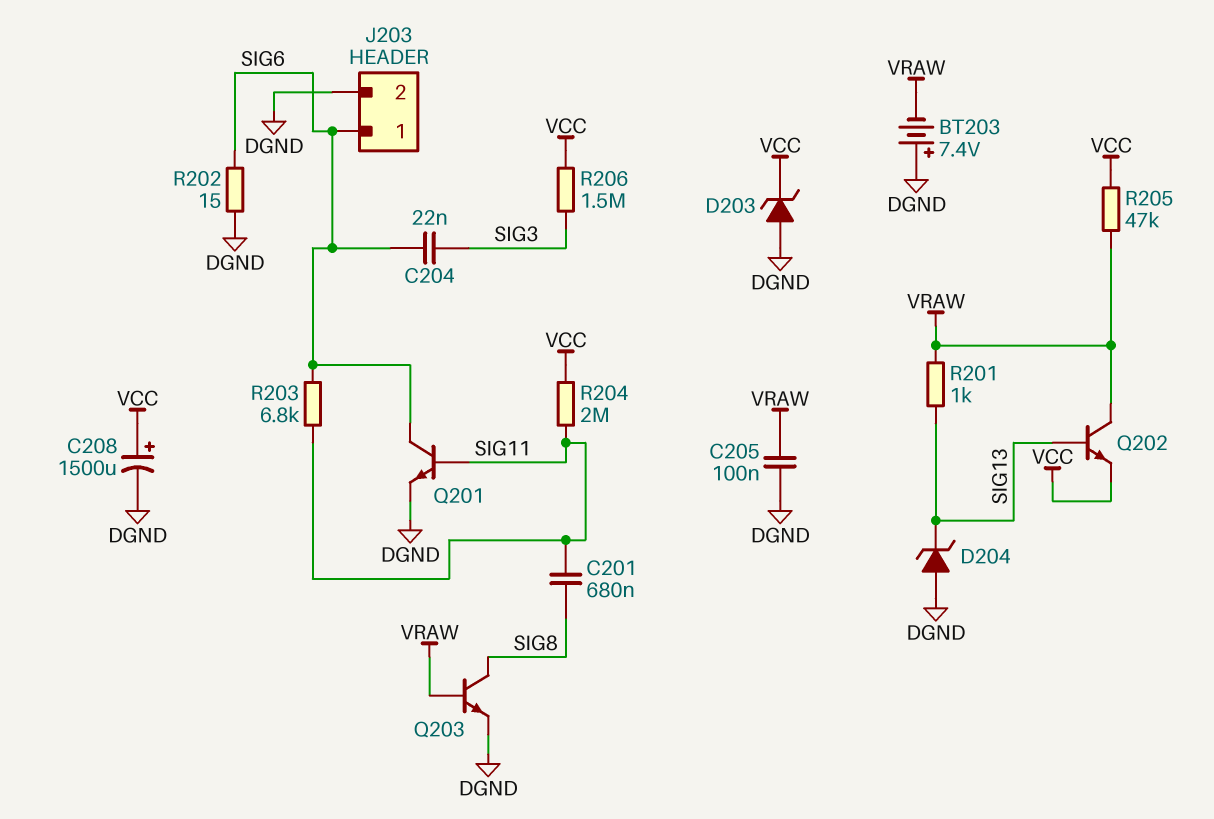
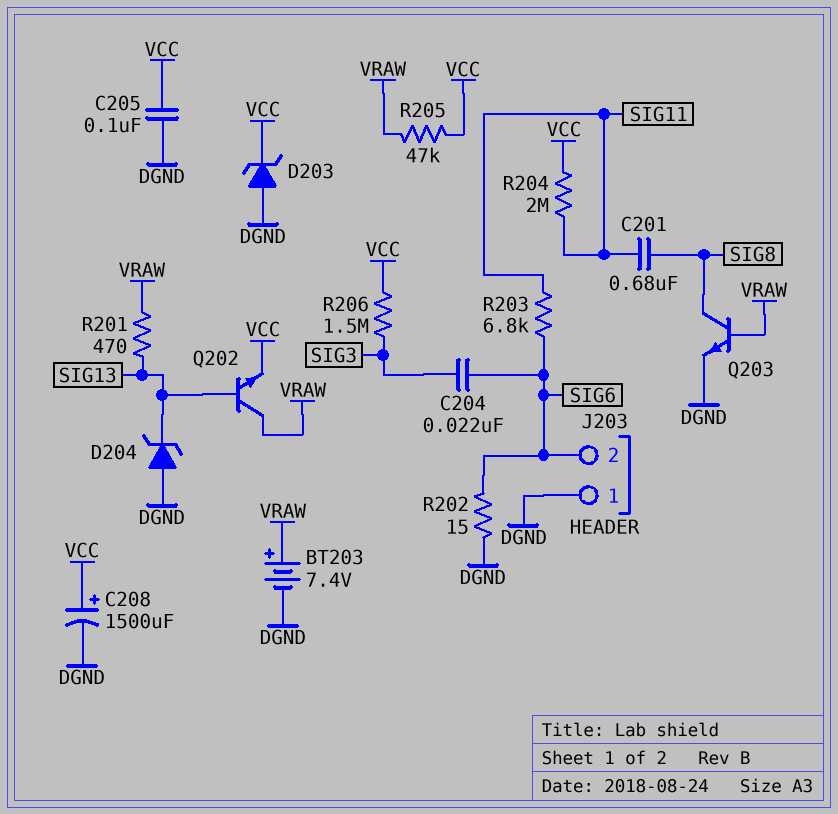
BT203: 7.4V (plus DGND, minus VRAW) -> 7.4V (plus VRAW, minus DGND)
C205: 100nF (DGND, VRAW) -> 100nF (DGND, VCC)
J203 pin 1: SIG6 -> DGND
J203 pin 2: DGND -> SIG6
Q201: NPN (B SIG11, C SIG6, E DGND) -> none
R201: 1k (SIG13, VRAW) -> 470 (SIG13, VRAW)

